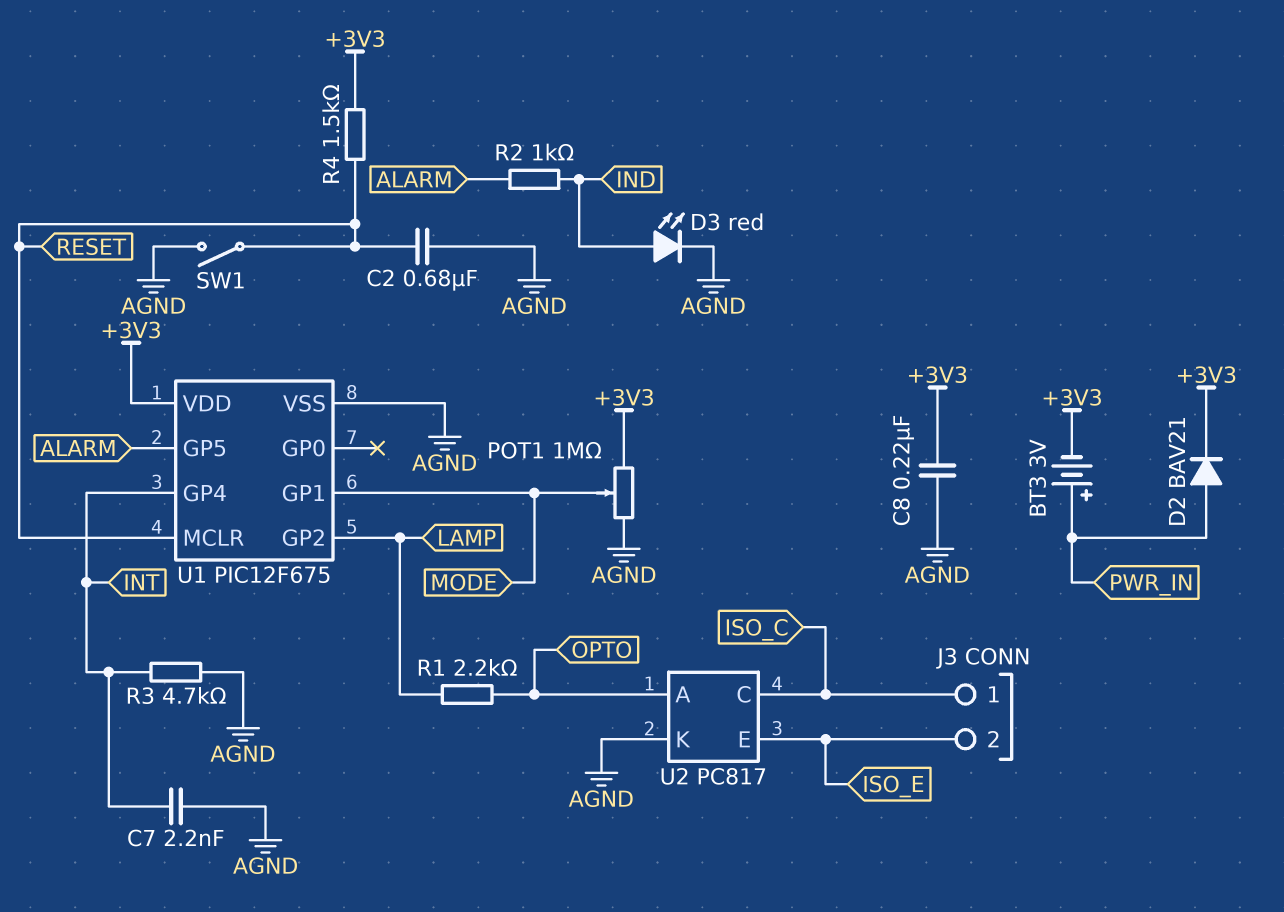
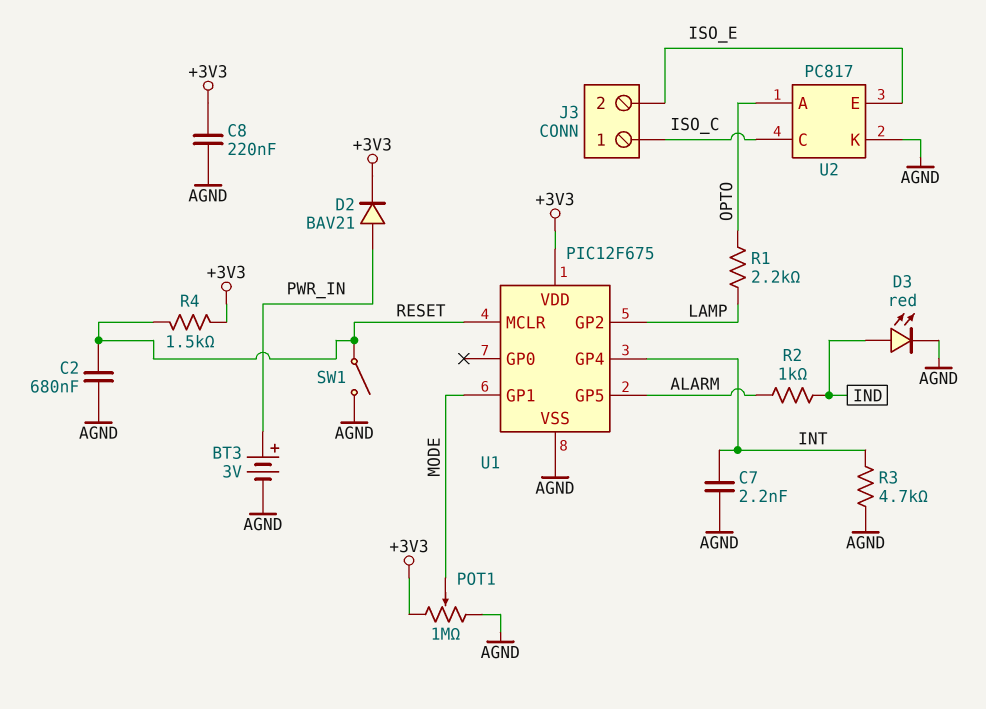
BT3: 3V (plus PWR_IN, minus +3V3) -> 3V (plus PWR_IN, minus AGND)

